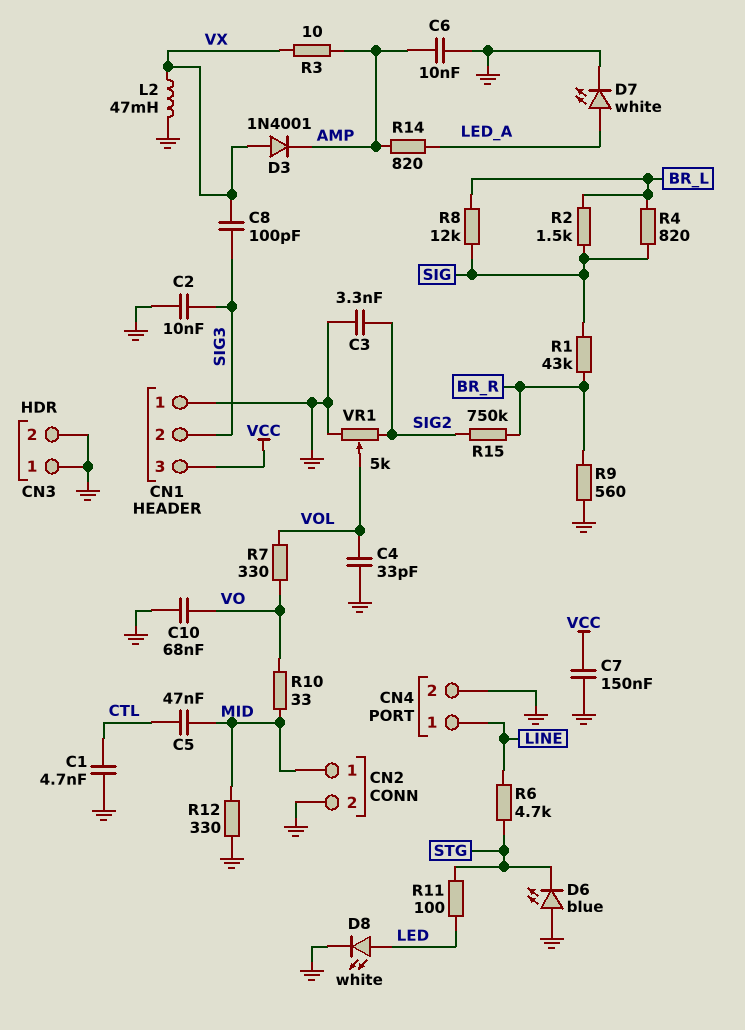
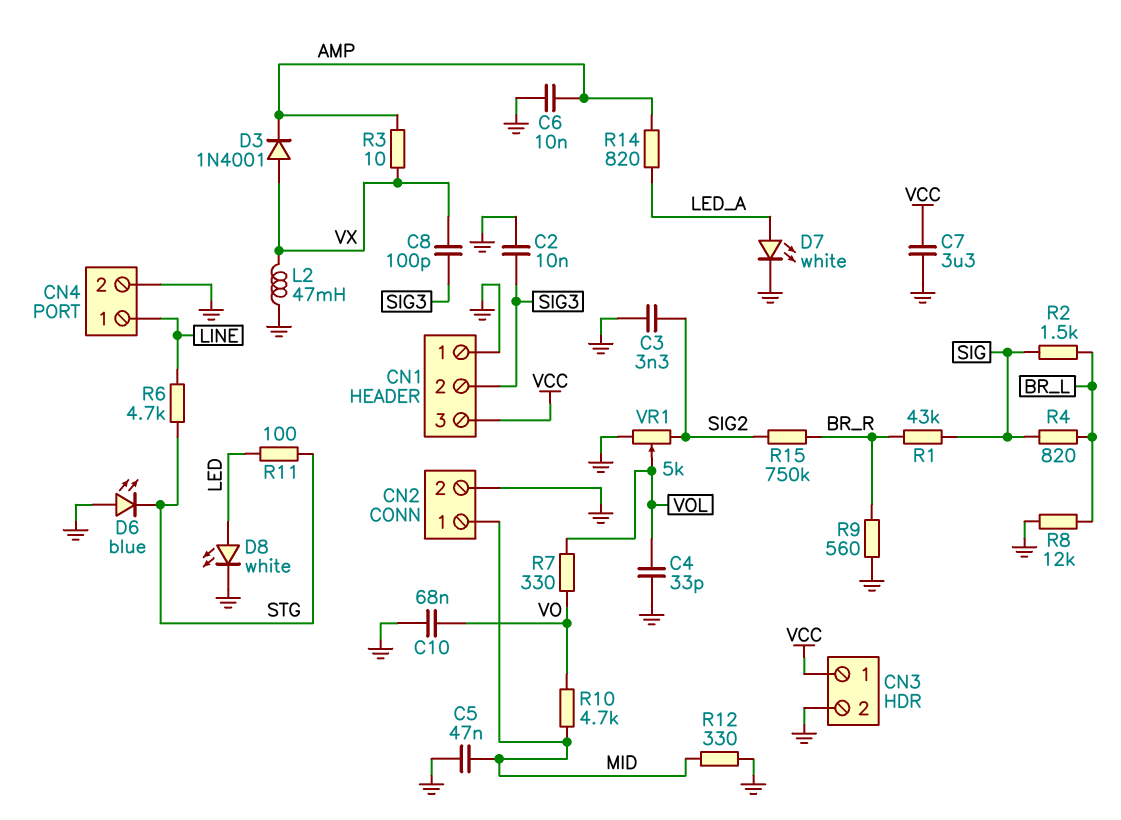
C1: 4.7nF (CTL, GND) -> none
C5: 47nF (CTL, MID) -> 47nF (GND, MID)
C7: 150nF (GND, VCC) -> 3.3uF (GND, VCC)
CN3 pin 1: GND -> VCC
R8: 12k (BR_L, SIG) -> 12k (BR_L, GND)
R10: 33 (MID, VO) -> 4.7k (MID, VO)

